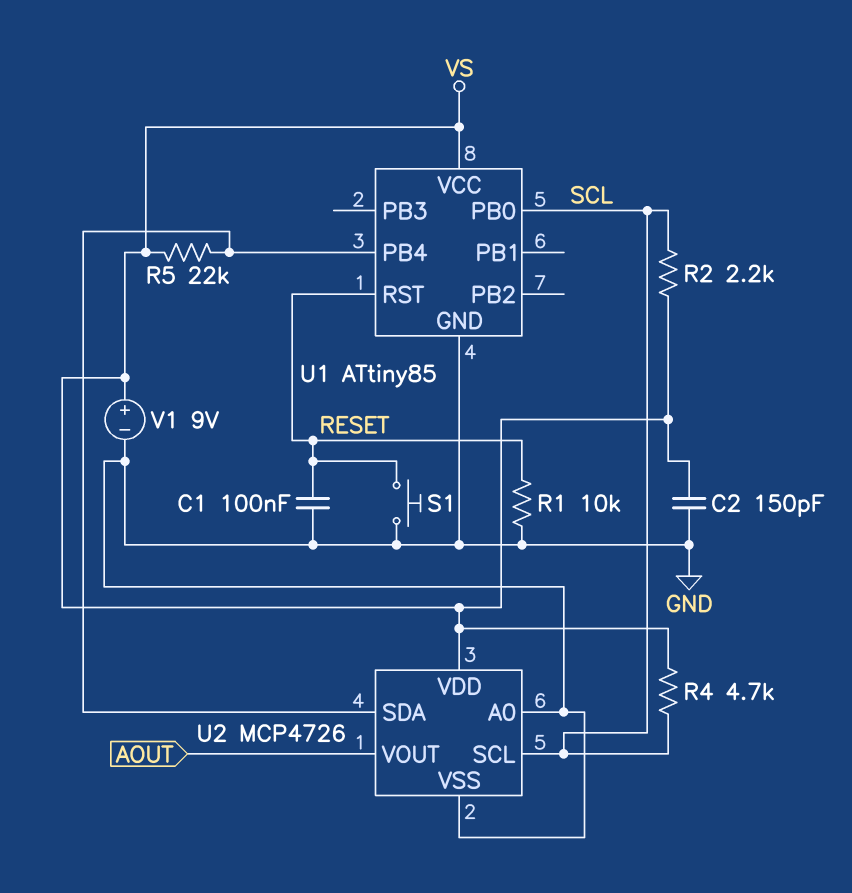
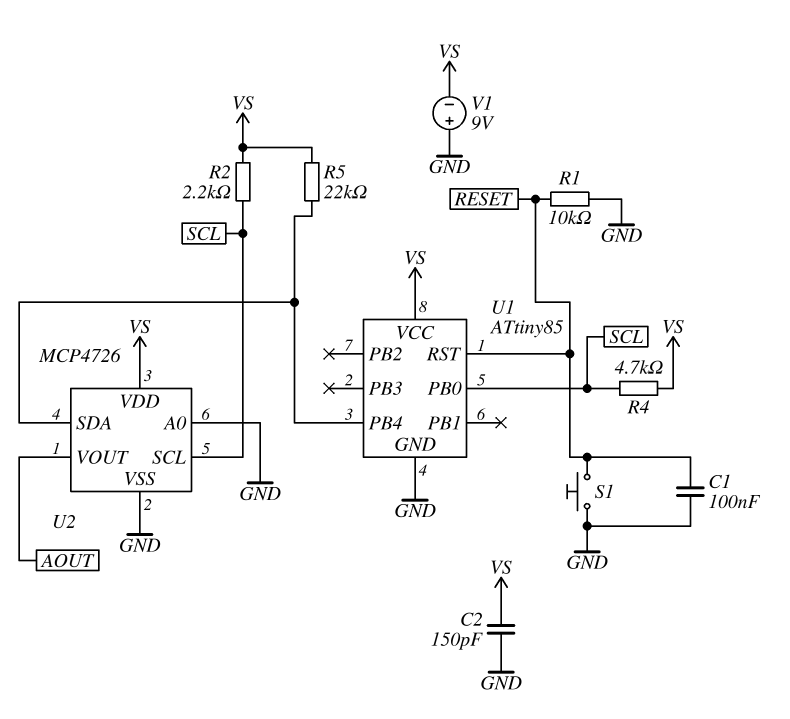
V1: 9V (plus VS, minus GND) -> 9V (plus GND, minus VS)

